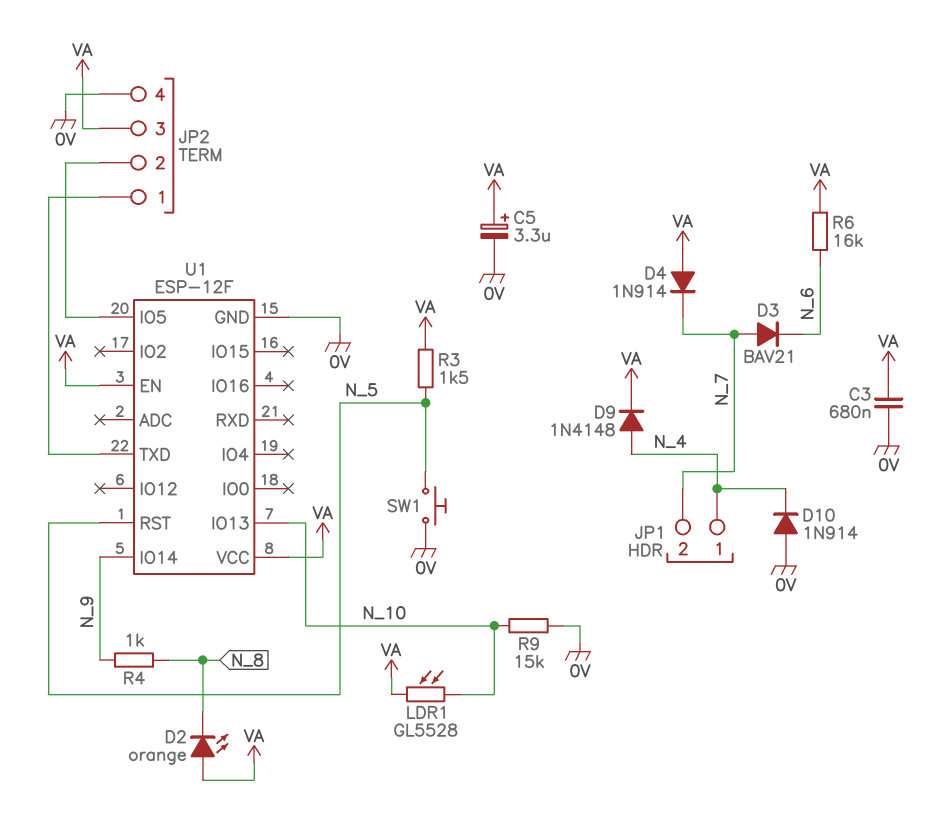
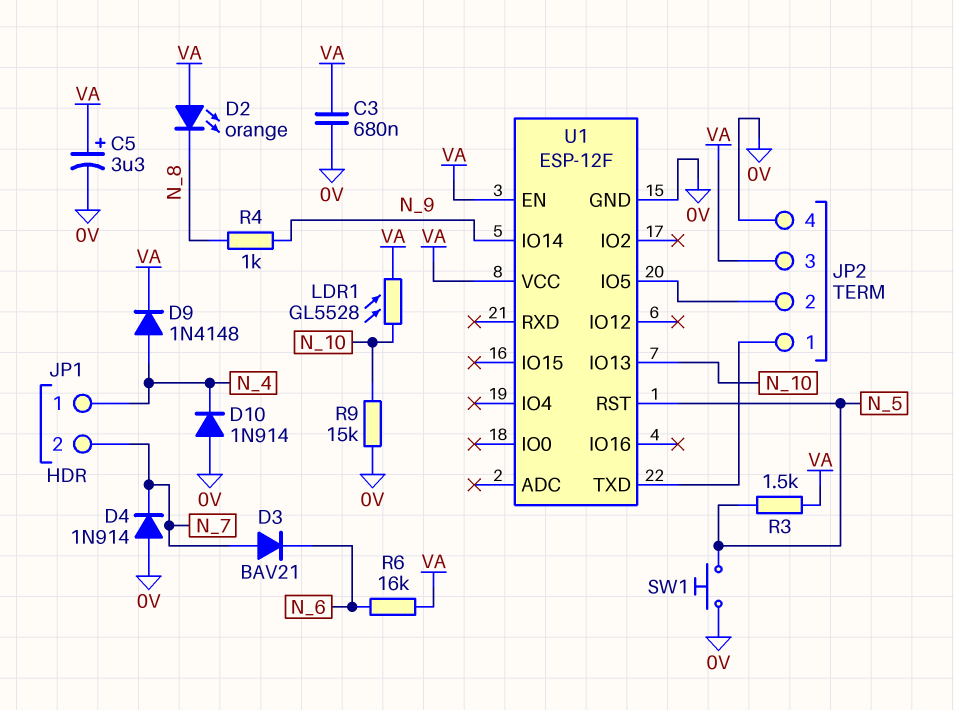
D4: diode 1N914 (A VA, K N_7) -> diode 1N914 (A 0V, K N_7)

